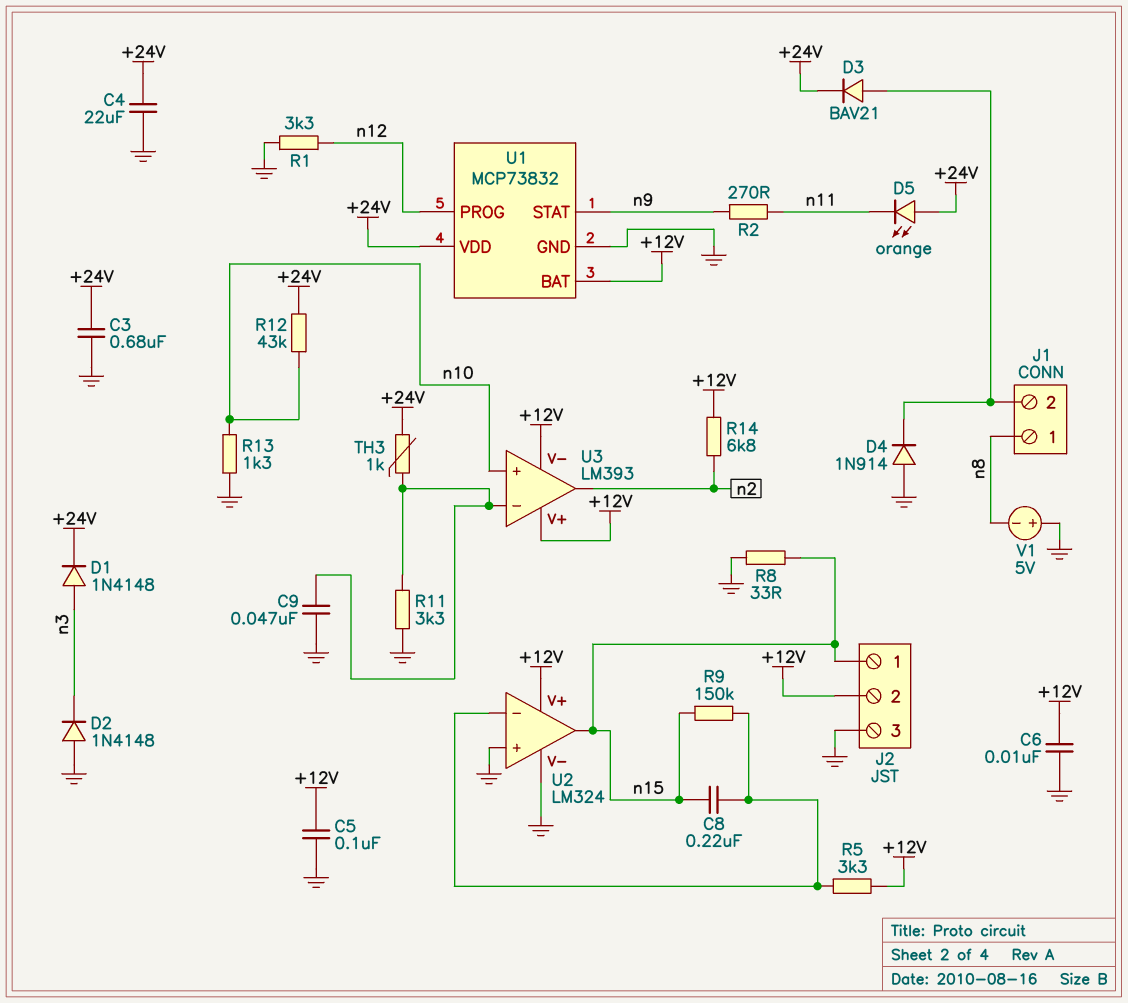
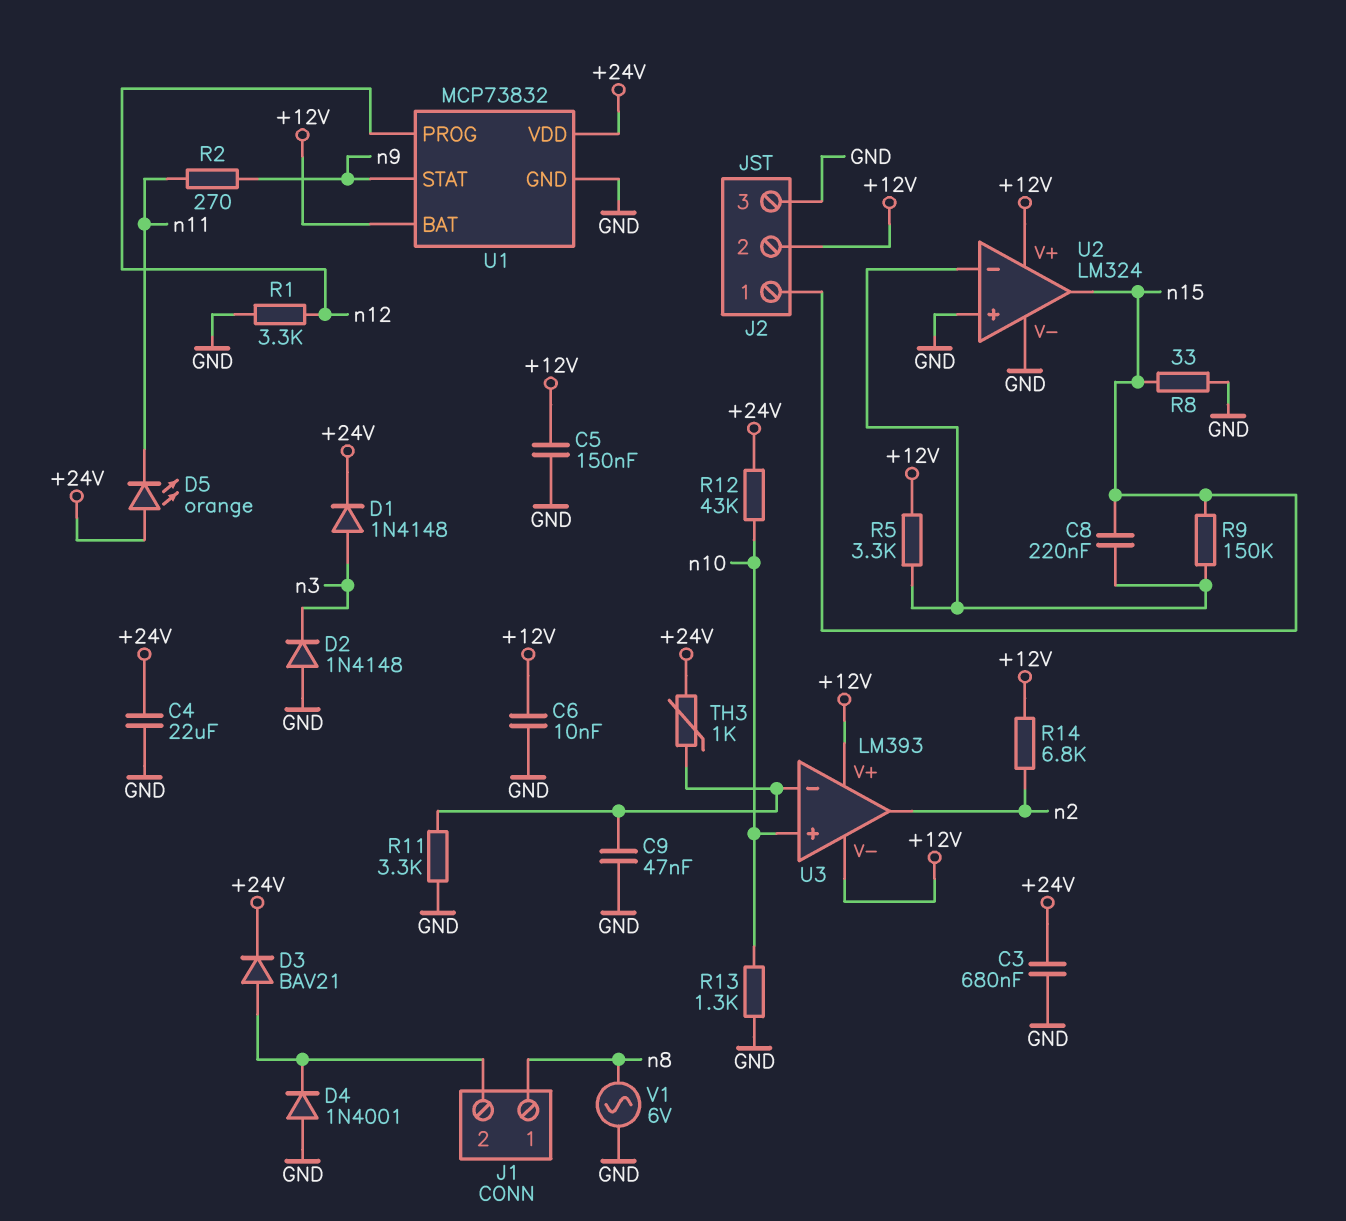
C5: 100nF (+12V, GND) -> 150nF (+12V, GND)
D4: diode 1N914 (A GND, K J1/2) -> diode 1N4001 (A GND, K J1/2)
V1: 5V (plus GND, minus n8) -> AC 6V (GND, n8)

